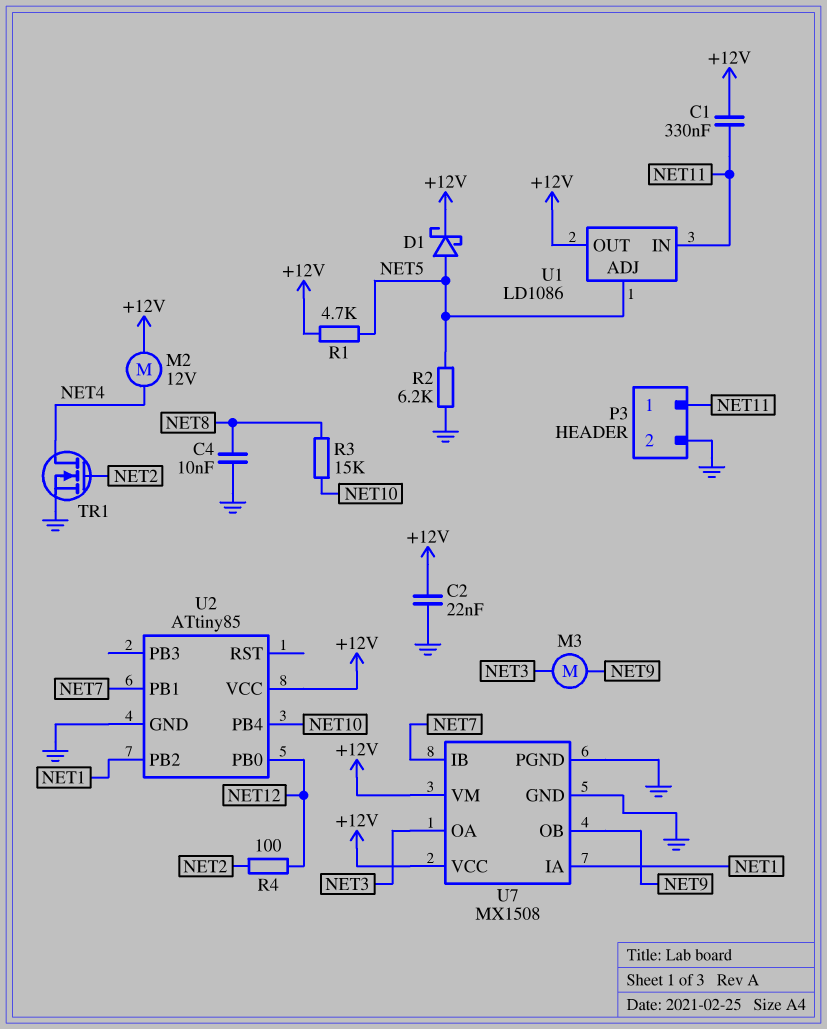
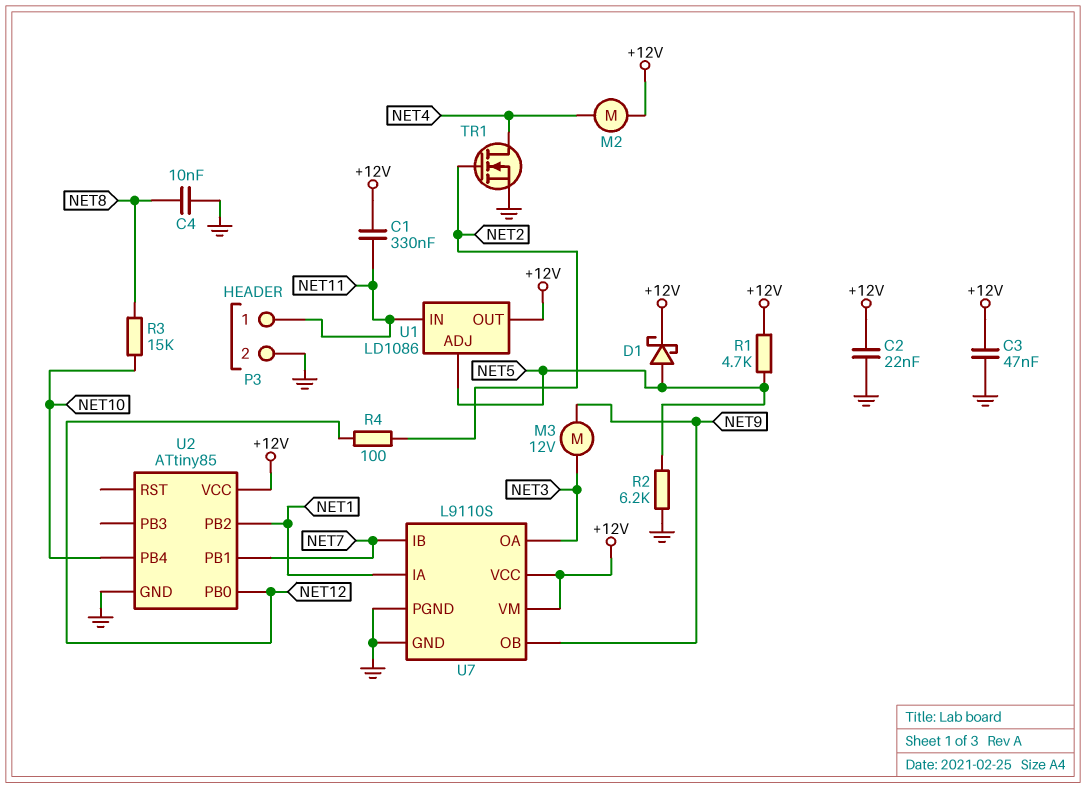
C3: none -> 47nF (+12V, GND)
M2: motor 12V (+12V, NET4) -> motor (+12V, NET4)
M3: motor (NET3, NET9) -> motor 12V (NET3, NET9)
U7: MX1508 -> L9110S

